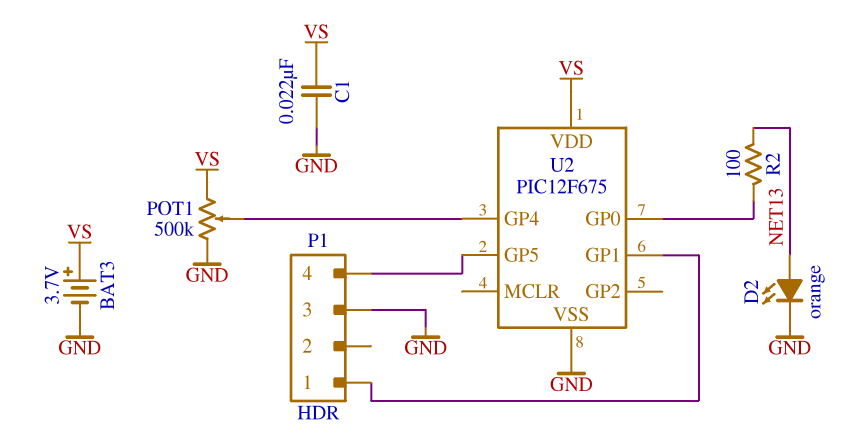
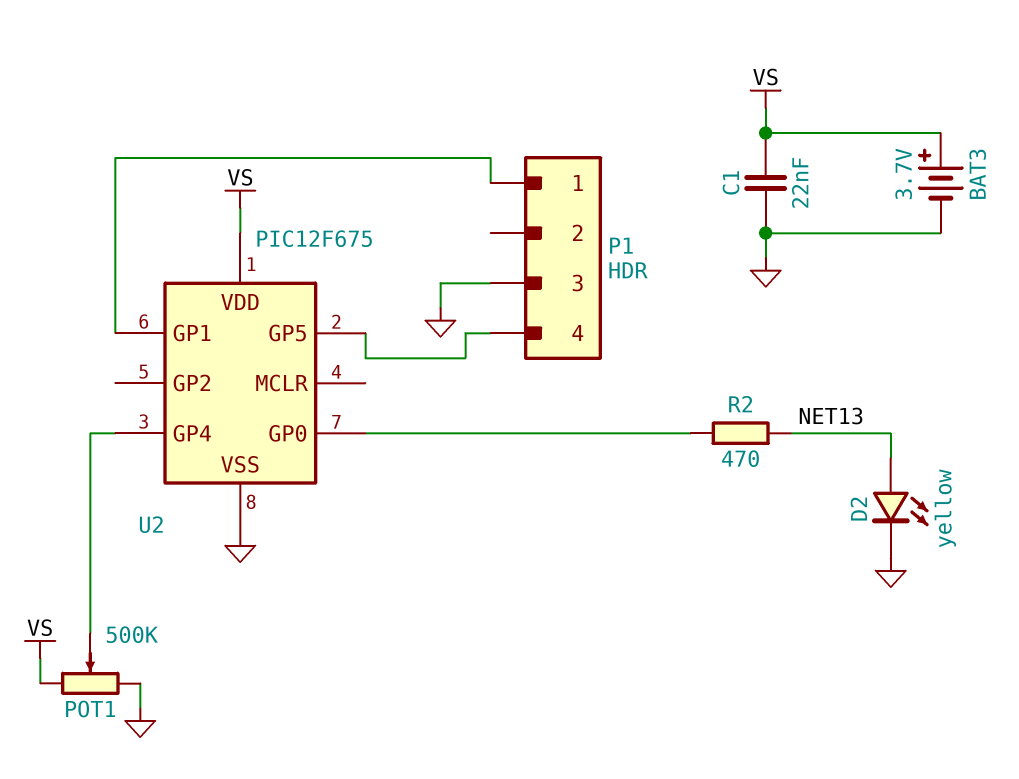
D2: LED orange (A NET13, K GND) -> LED yellow (A NET13, K GND)
R2: 100 (NET13, U2/GP0) -> 470 (NET13, U2/GP0)

